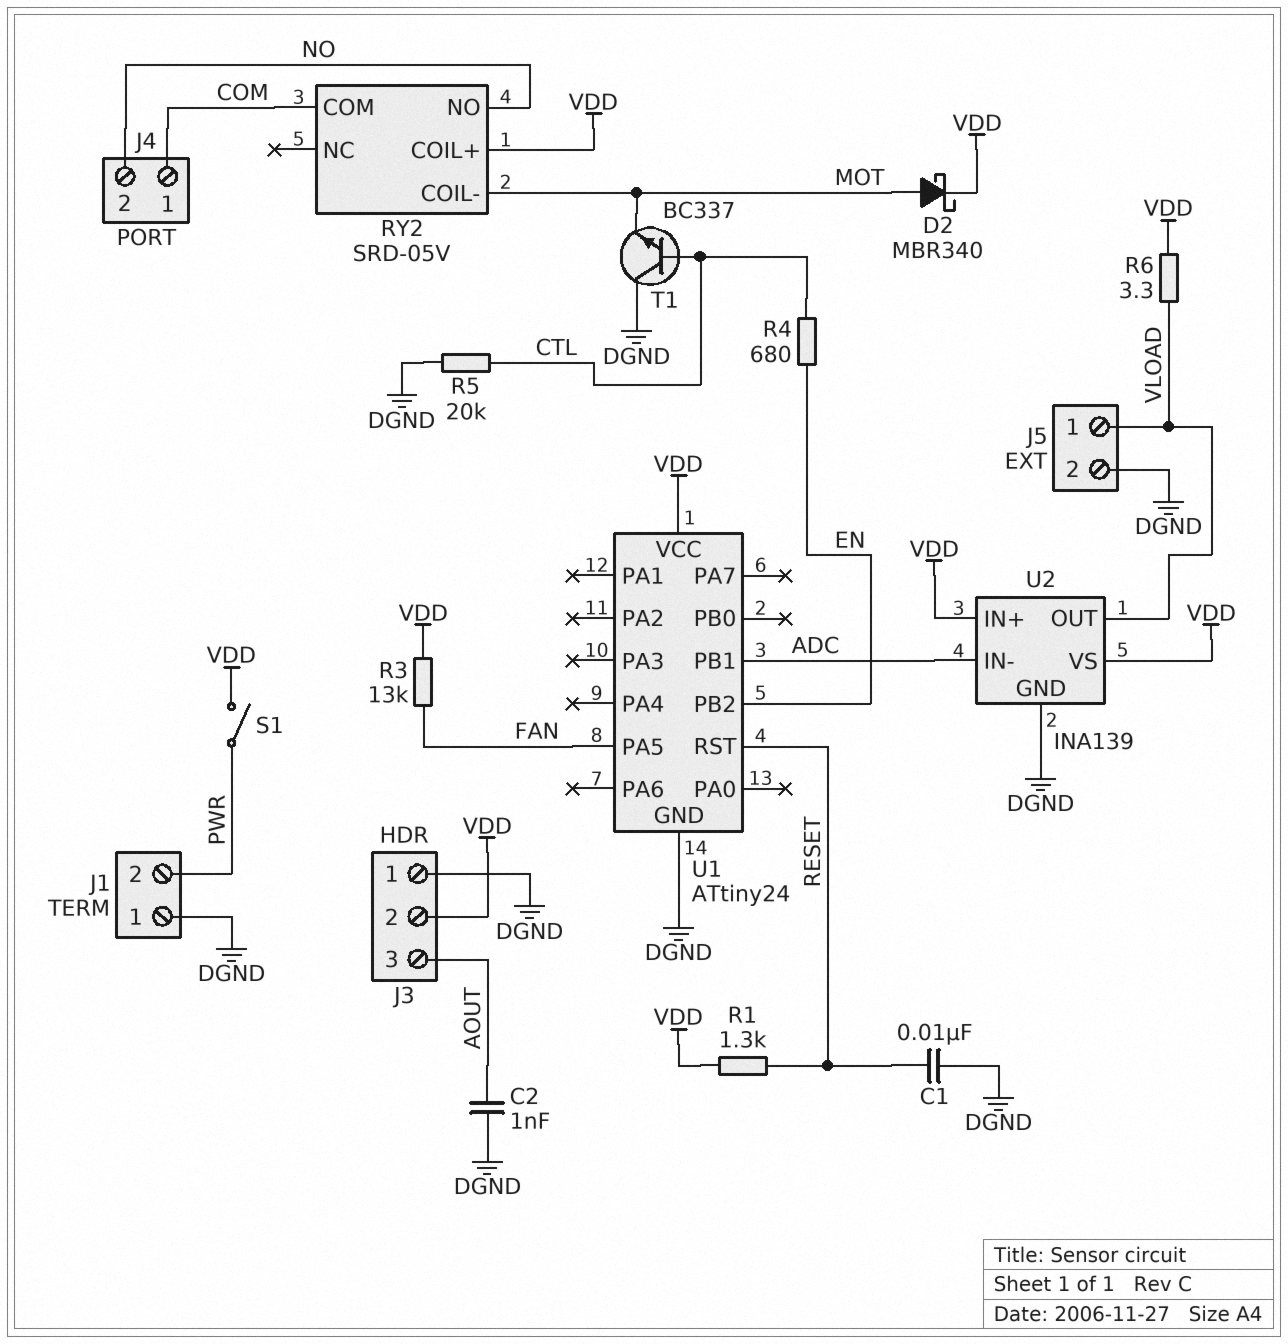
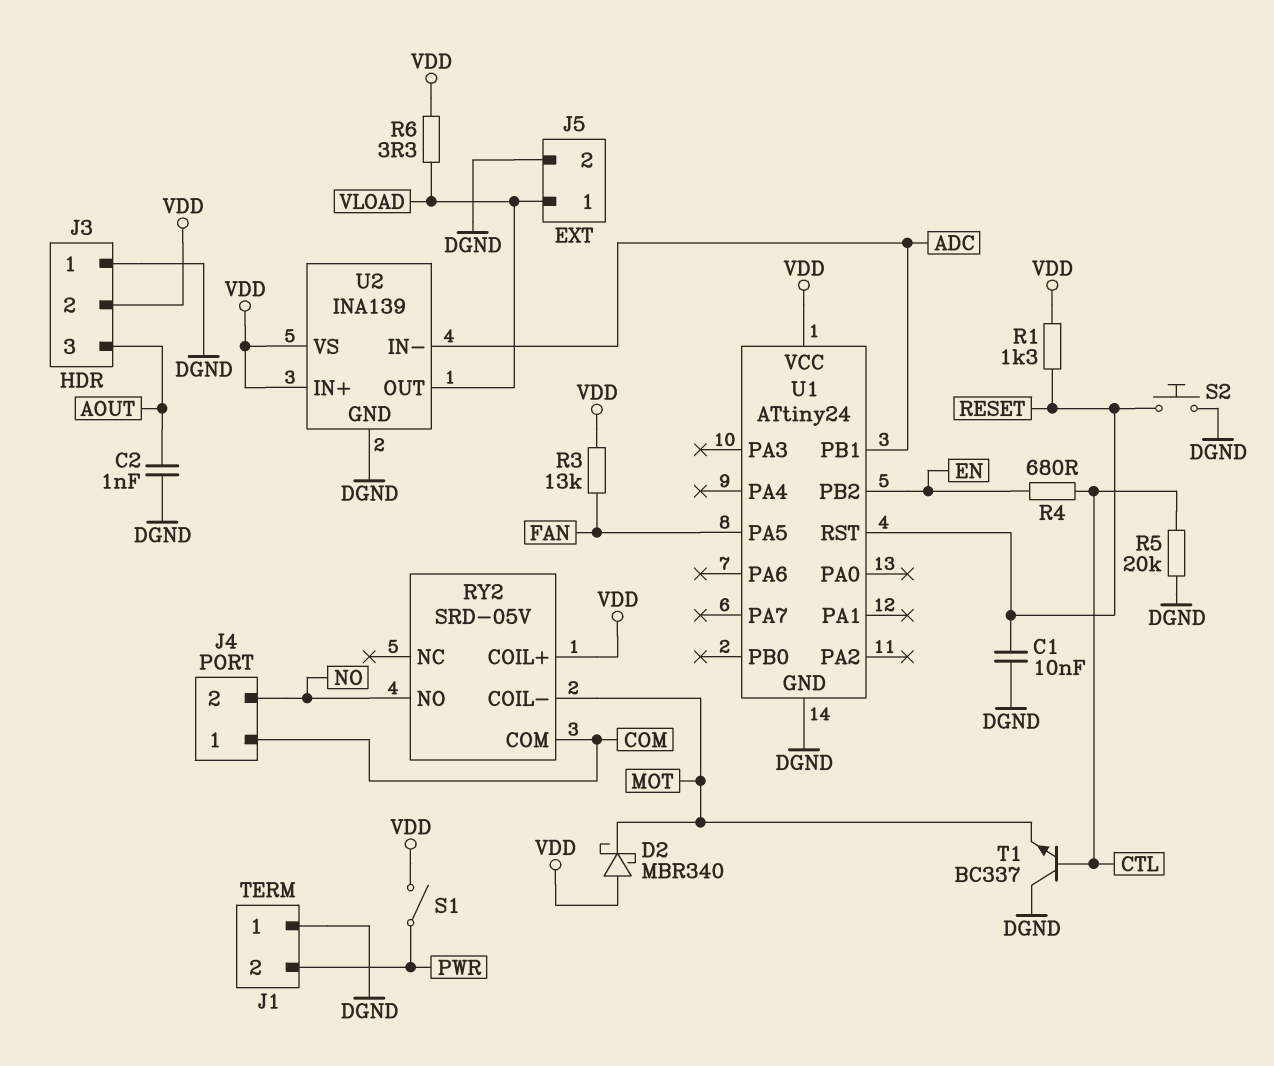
D2: schottky MBR340 (A MOT, K VDD) -> schottky MBR340 (A VDD, K MOT)
S2: none -> button (DGND, RESET)

